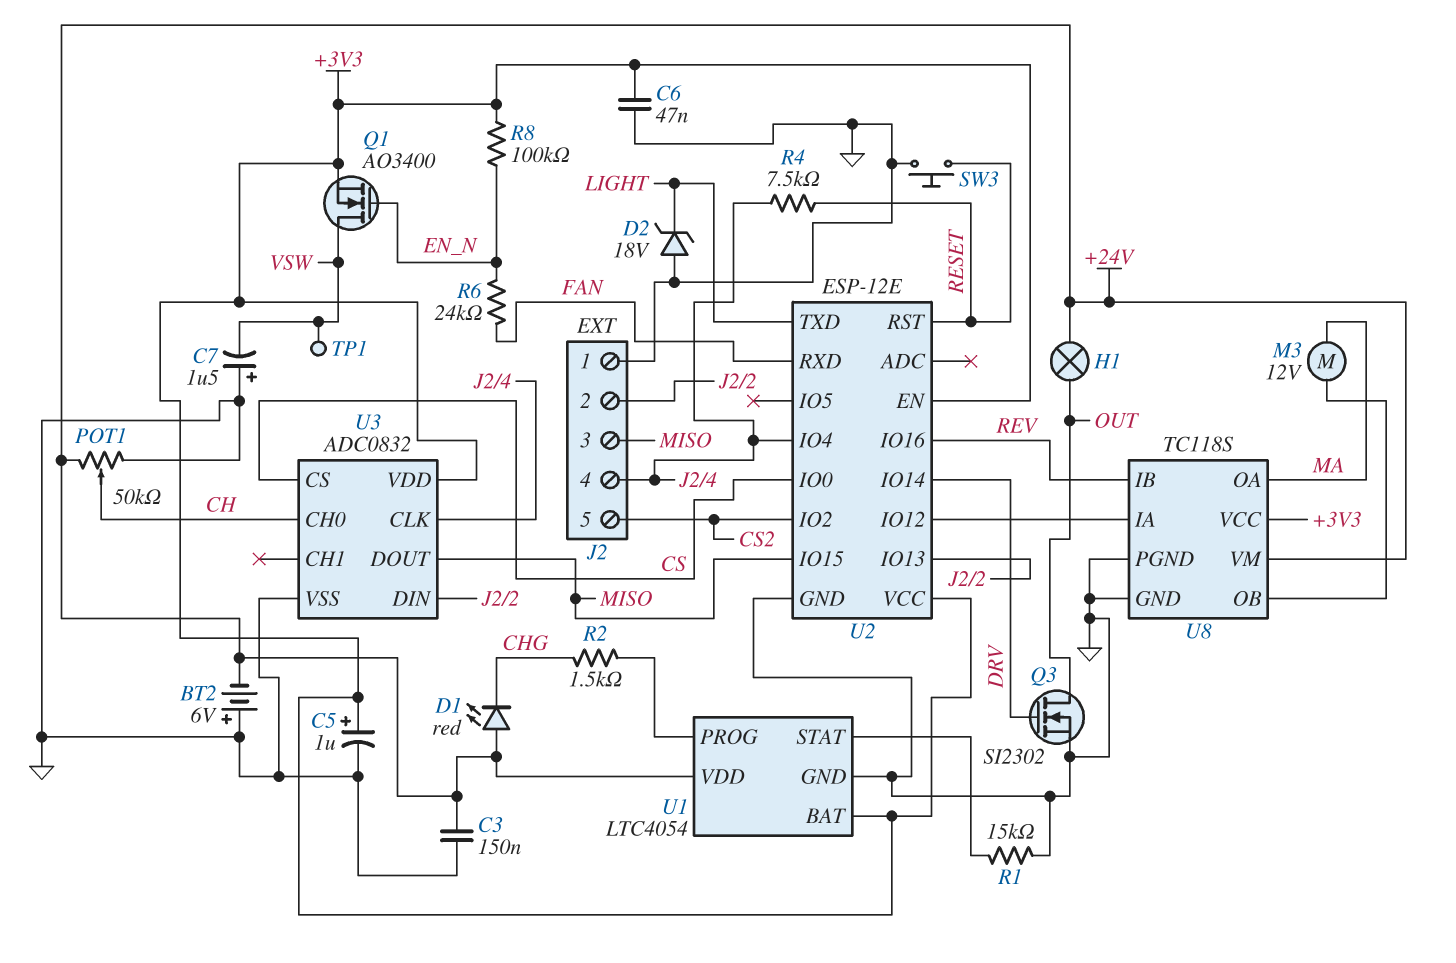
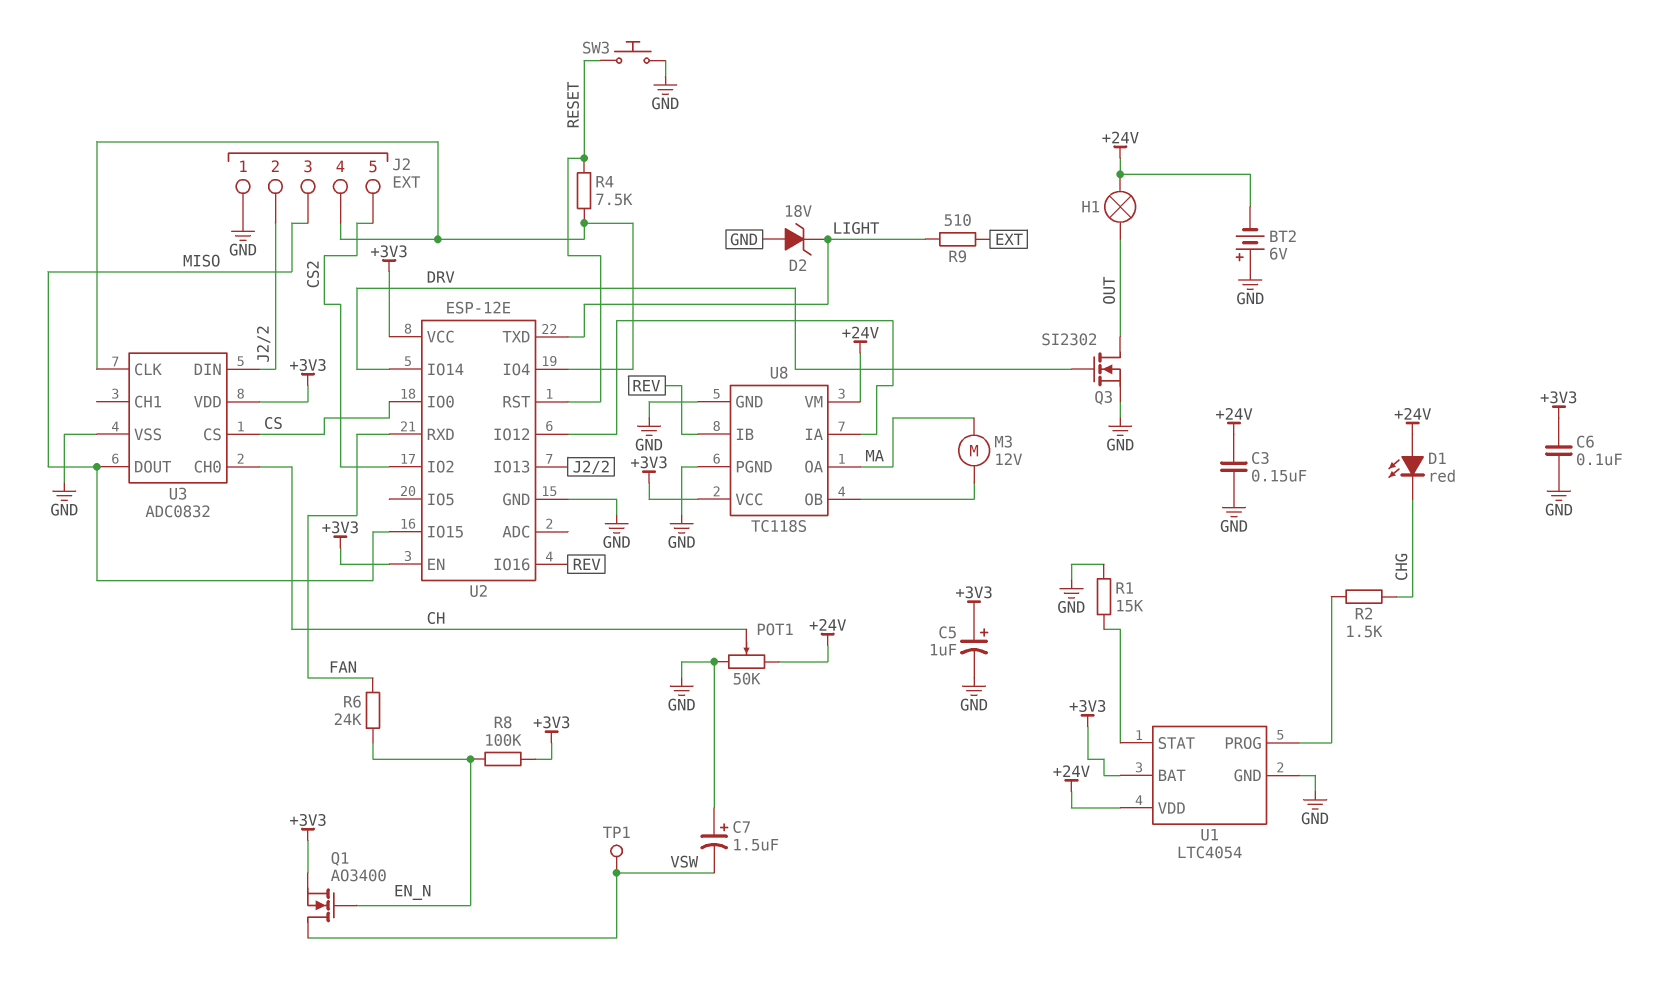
C6: 47nF (+3V3, GND) -> 100nF (+3V3, GND)
R9: none -> 510 (EXT, LIGHT)

